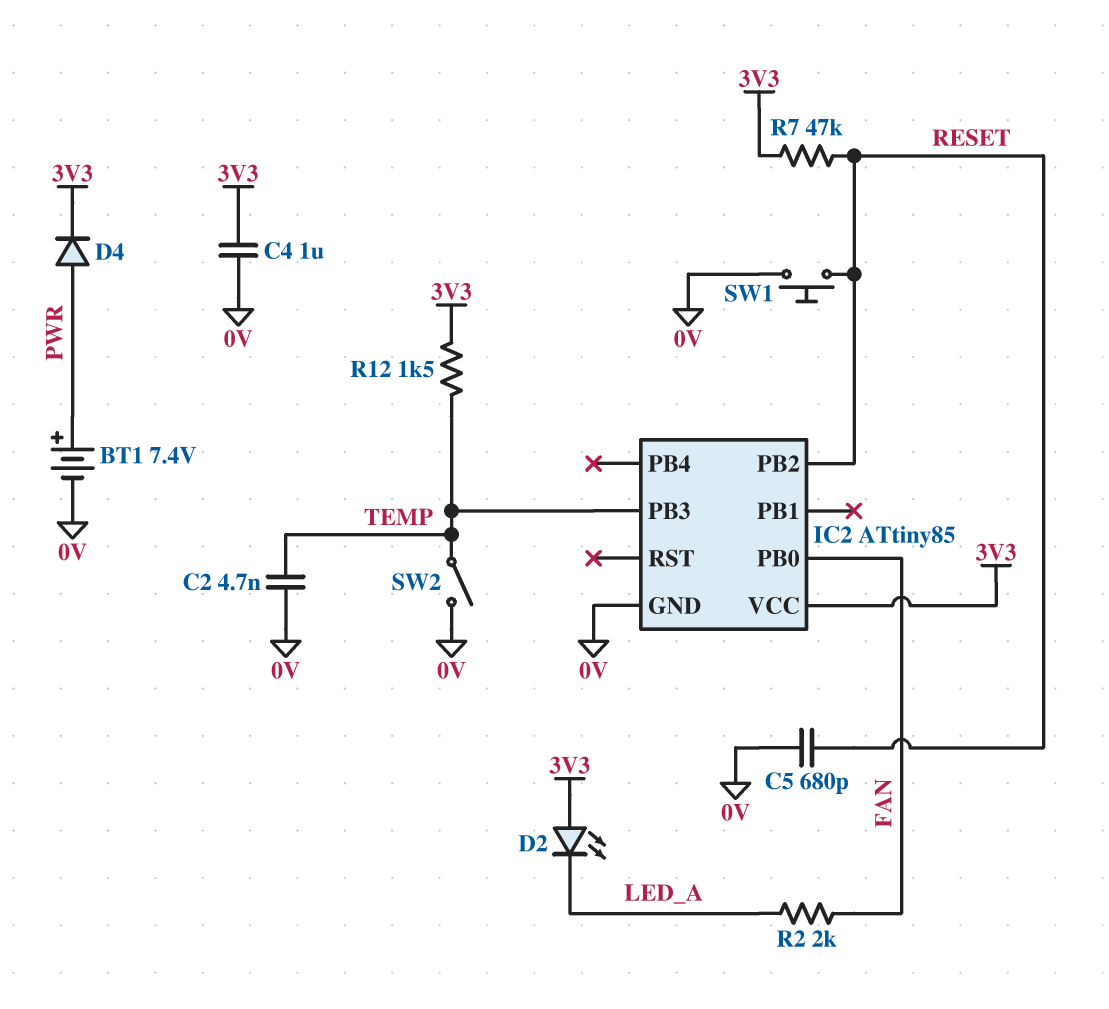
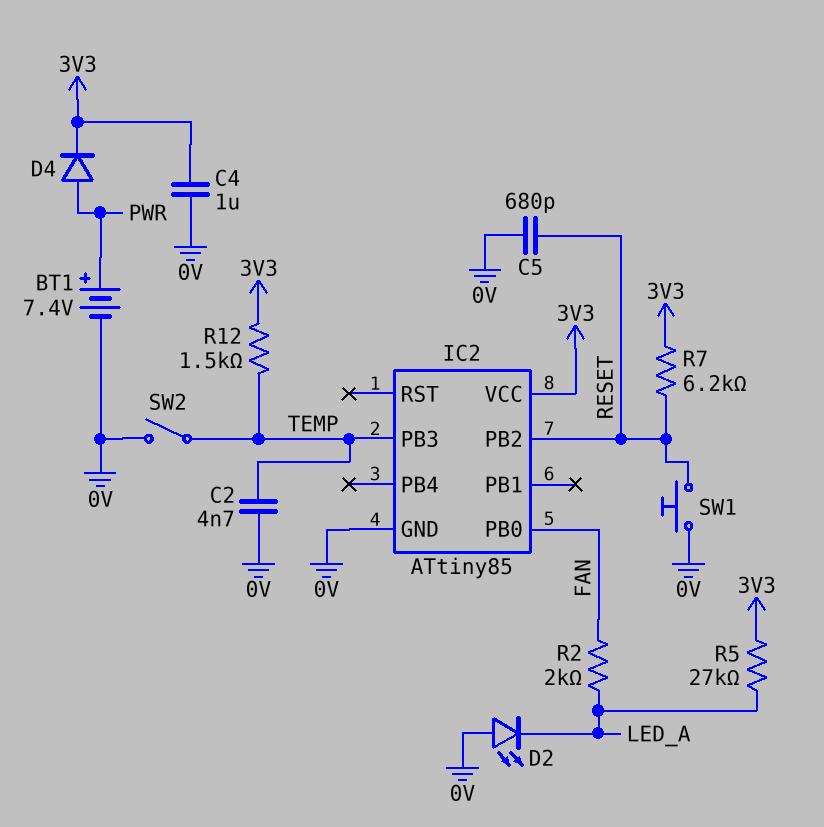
D2: LED (A 3V3, K LED_A) -> LED (A 0V, K LED_A)
R5: none -> 27k (3V3, LED_A)
R7: 47k (3V3, RESET) -> 6.2k (3V3, RESET)

